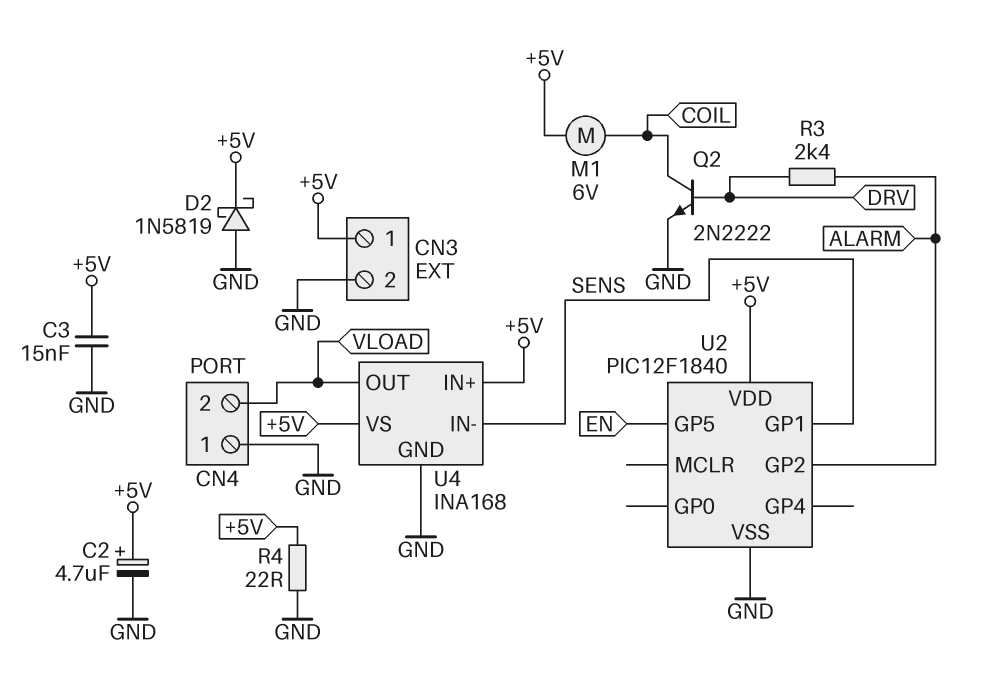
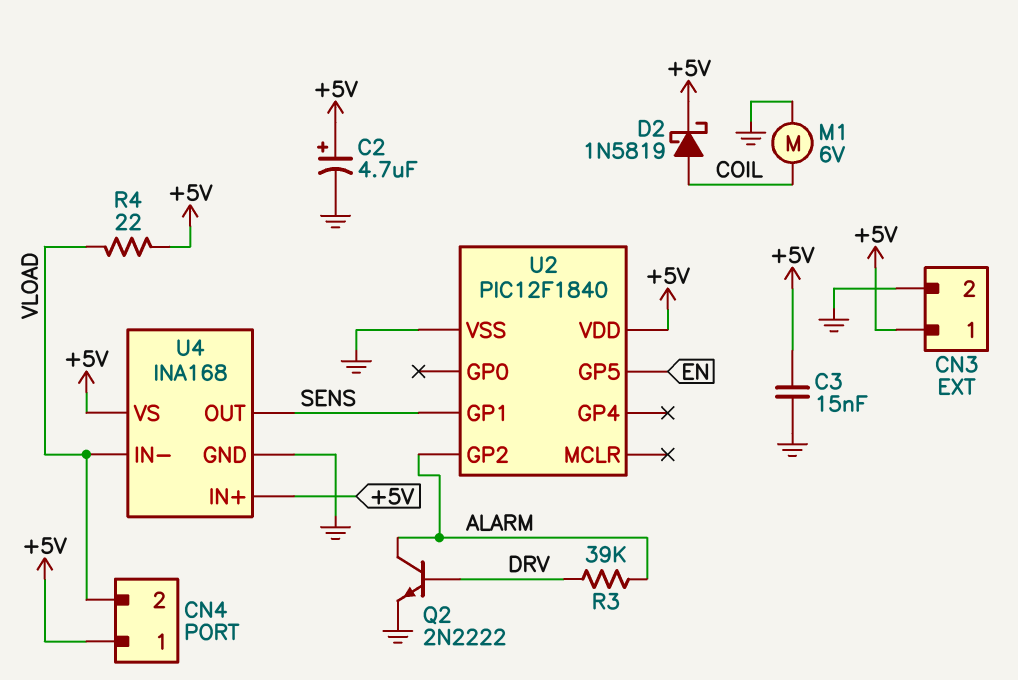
CN4 pin 1: GND -> +5V
D2: schottky 1N5819 (A GND, K +5V) -> schottky 1N5819 (A COIL, K +5V)
M1: motor 6V (+5V, COIL) -> motor 6V (COIL, GND)
Q2: NPN 2N2222 (B DRV, C COIL, E GND) -> NPN 2N2222 (B DRV, C ALARM, E GND)
R3: 2.4k (ALARM, DRV) -> 39k (ALARM, DRV)
R4: 22 (+5V, GND) -> 22 (+5V, VLOAD)
U4 pin IN-: SENS -> VLOAD
U4 pin OUT: VLOAD -> SENS

